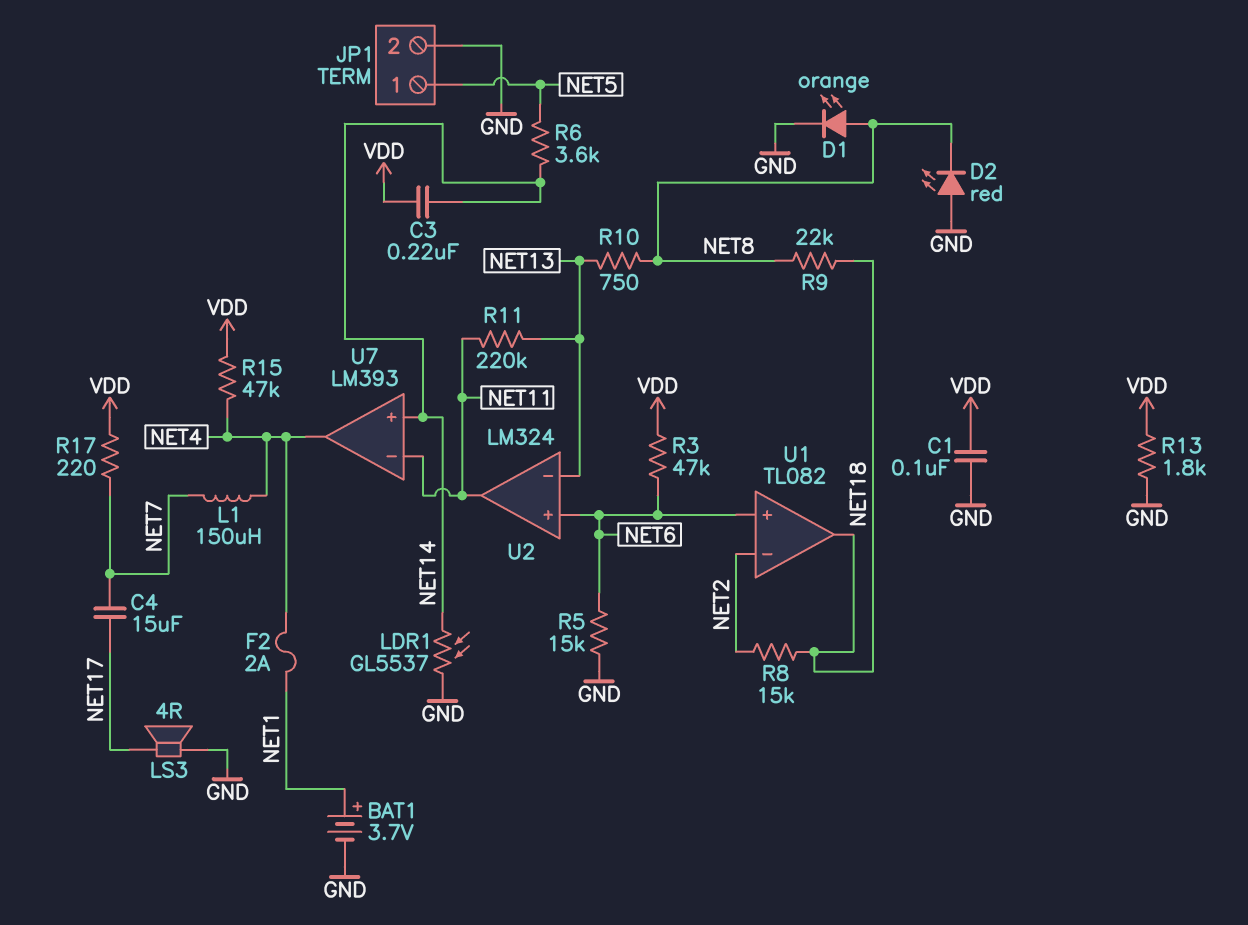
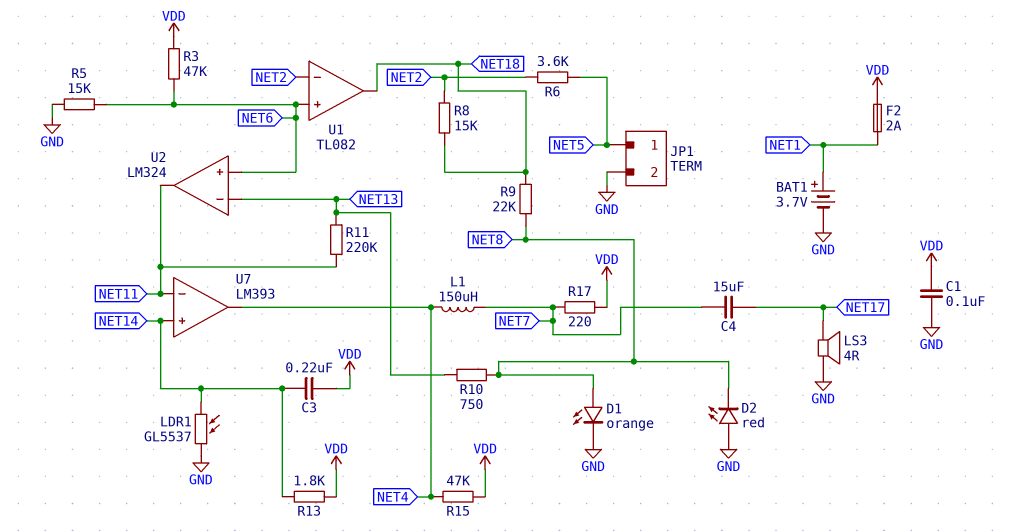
F2: 2A (NET1, NET4) -> 2A (NET1, VDD)
R6: 3.6k (NET5, NET14) -> 3.6k (NET2, NET5)
R13: 1.8k (GND, VDD) -> 1.8k (NET14, VDD)

